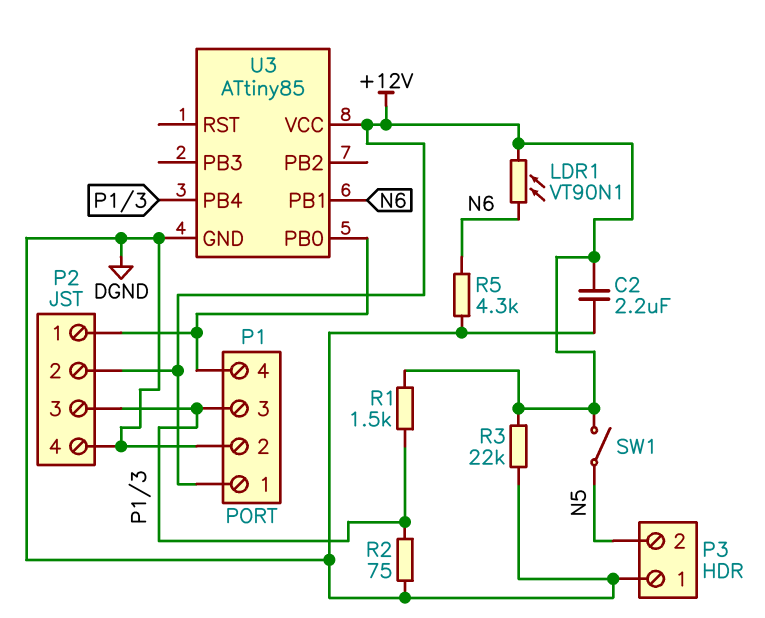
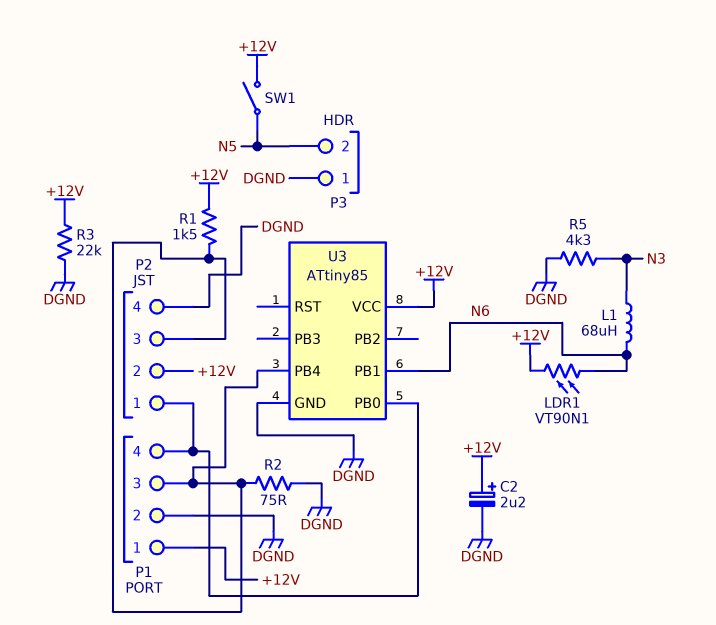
C2: 2.2uF (+12V, DGND) -> 2.2uF (plus +12V, minus DGND)
L1: none -> 68uH (N3, N6)
R5: 4.3k (DGND, N6) -> 4.3k (DGND, N3)

